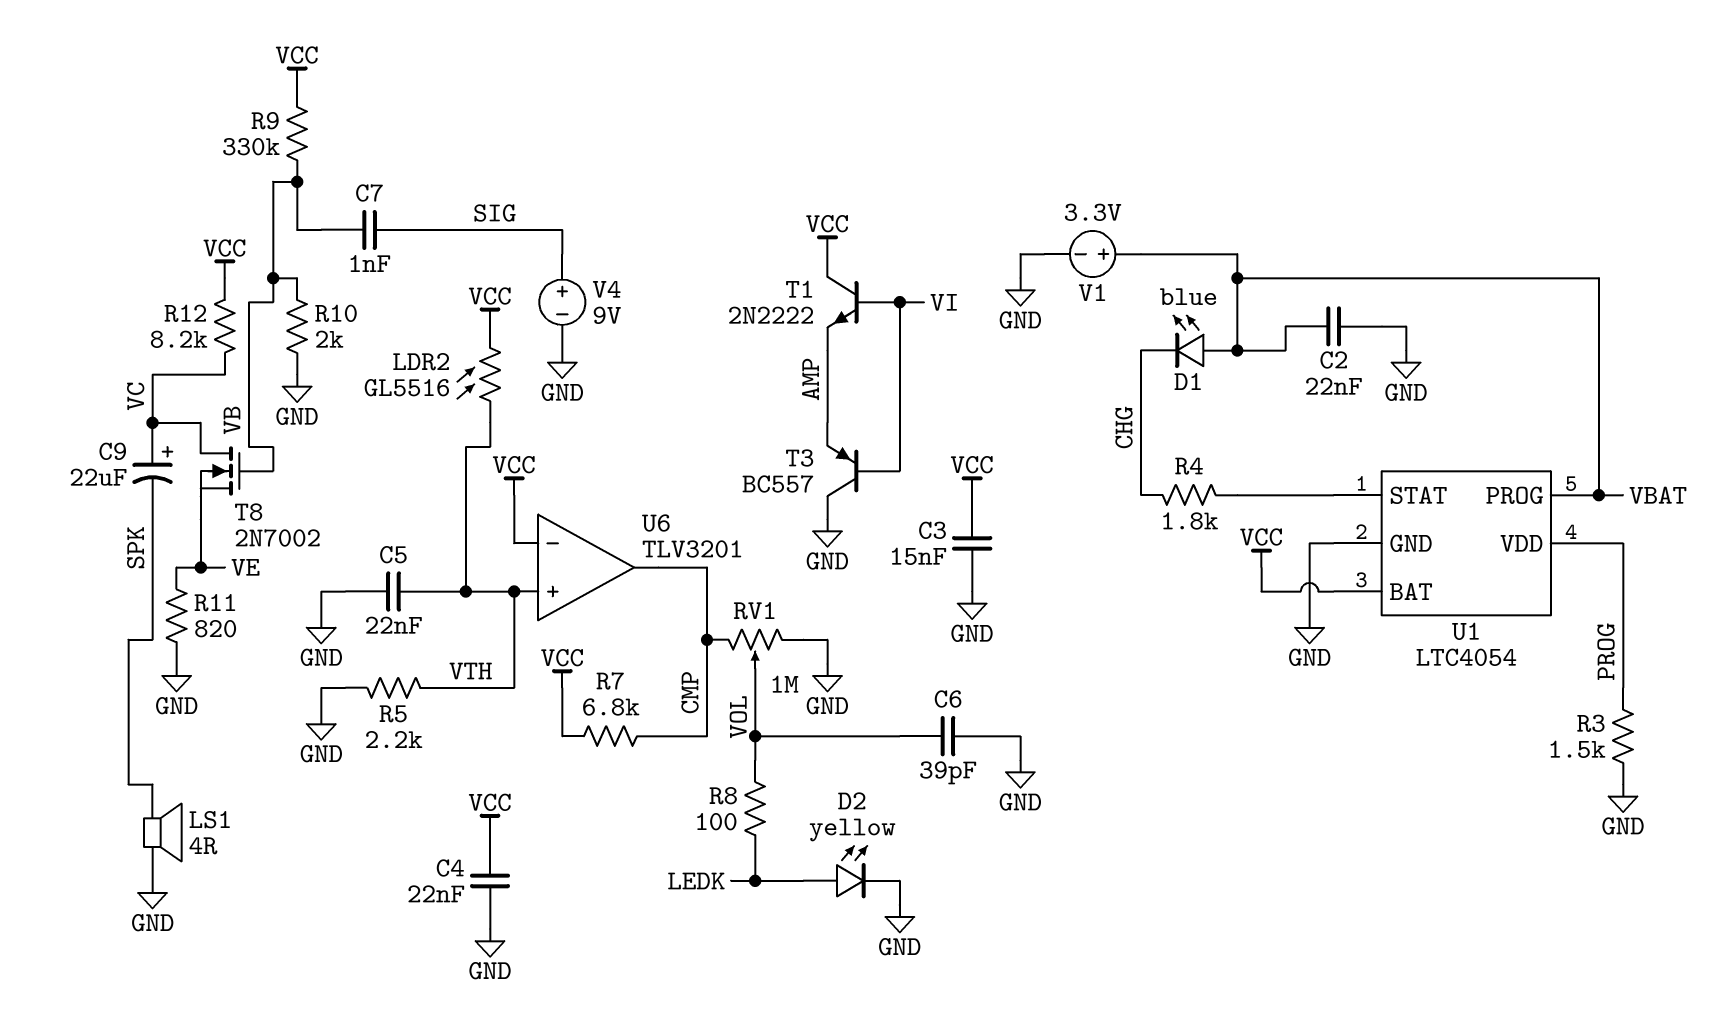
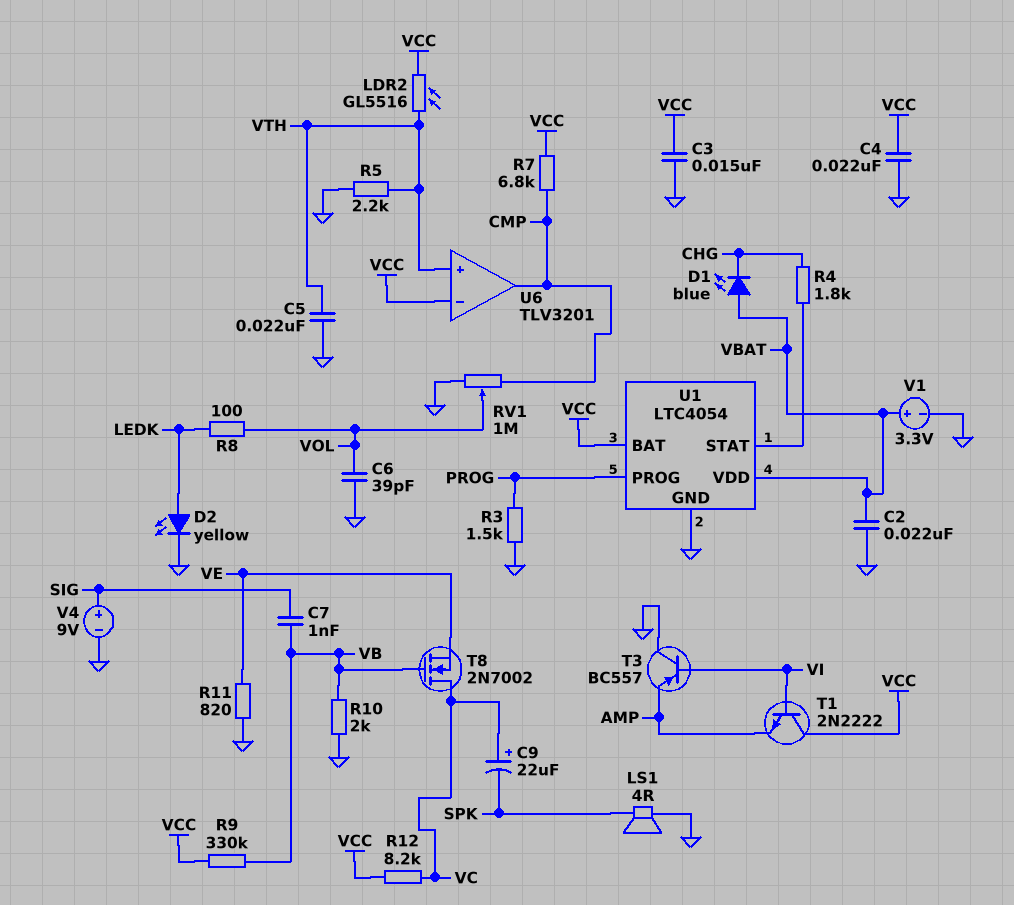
U1 pin PROG: VBAT -> PROG
U1 pin VDD: PROG -> VBAT

